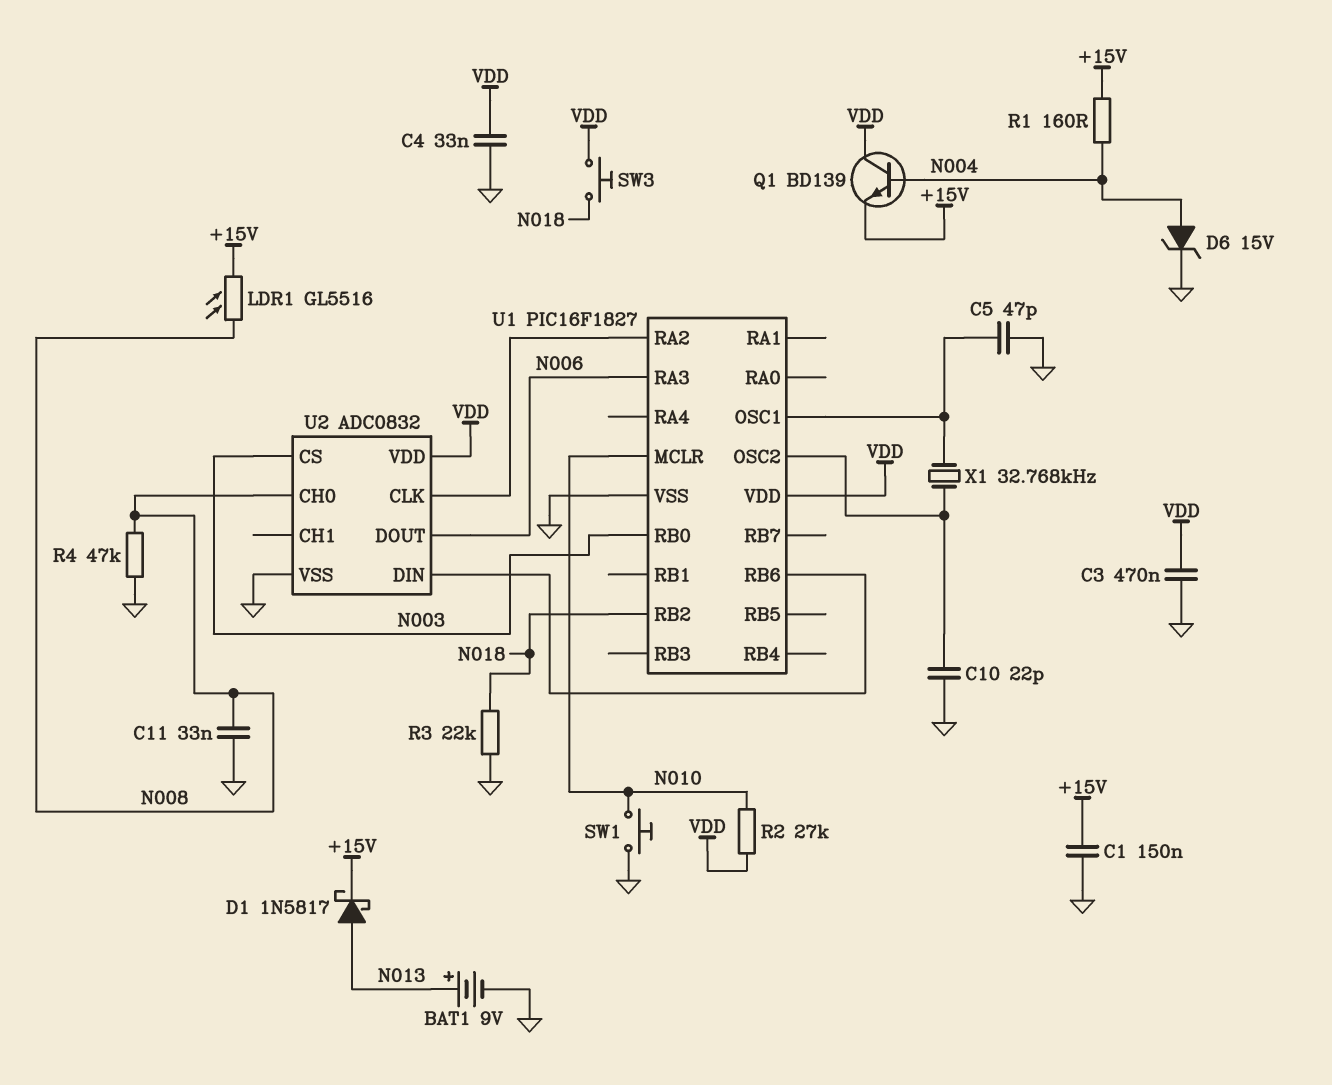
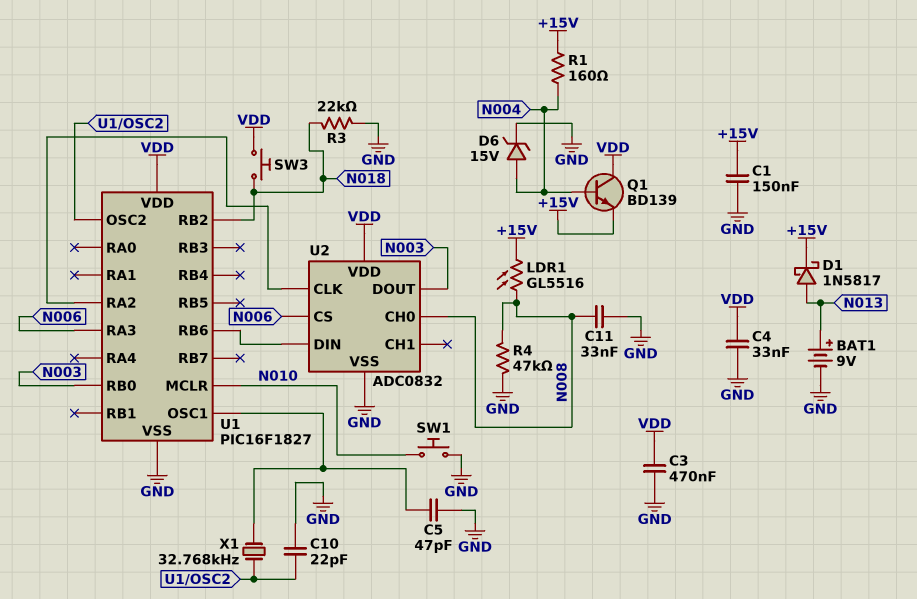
R2: 27k (N010, VDD) -> none
U2 pin CS: N003 -> N006
U2 pin DOUT: N006 -> N003

